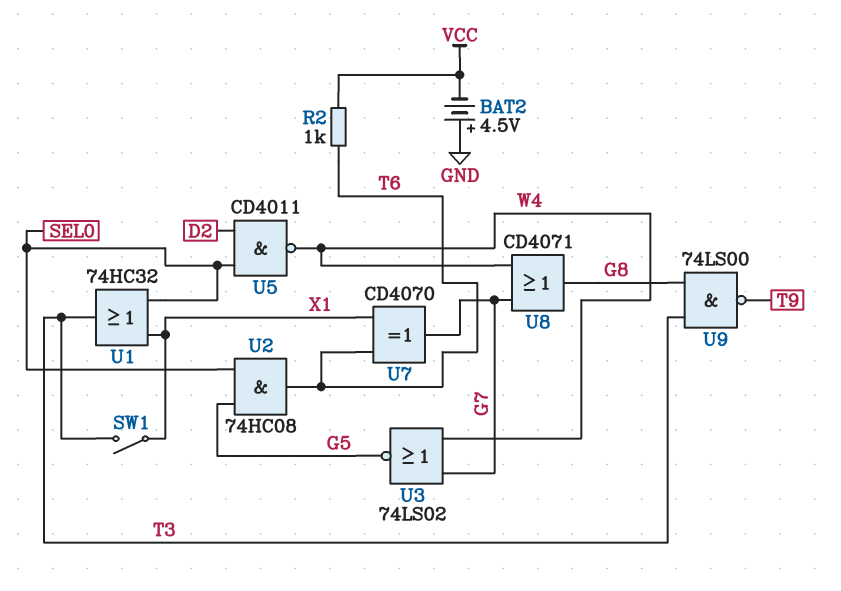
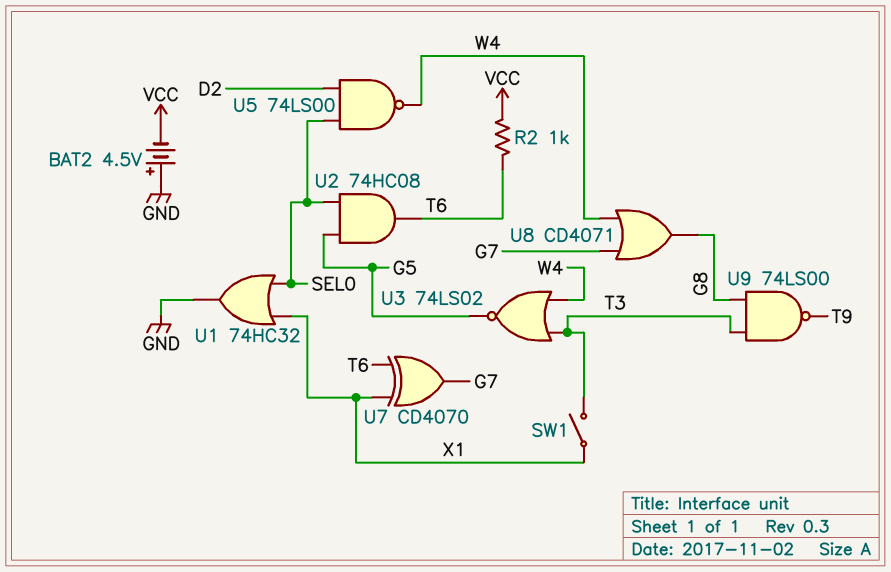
U1: OR 74HC32 (in SEL0, in X1, out T3) -> OR 74HC32 (in SEL0, in X1, out GND)
U3: NOR 74LS02 (in G7, in W4, out G5) -> NOR 74LS02 (in T3, in W4, out G5)
U5: NAND CD4011 (in D2, in SEL0, out W4) -> NAND 74LS00 (in D2, in SEL0, out W4)

